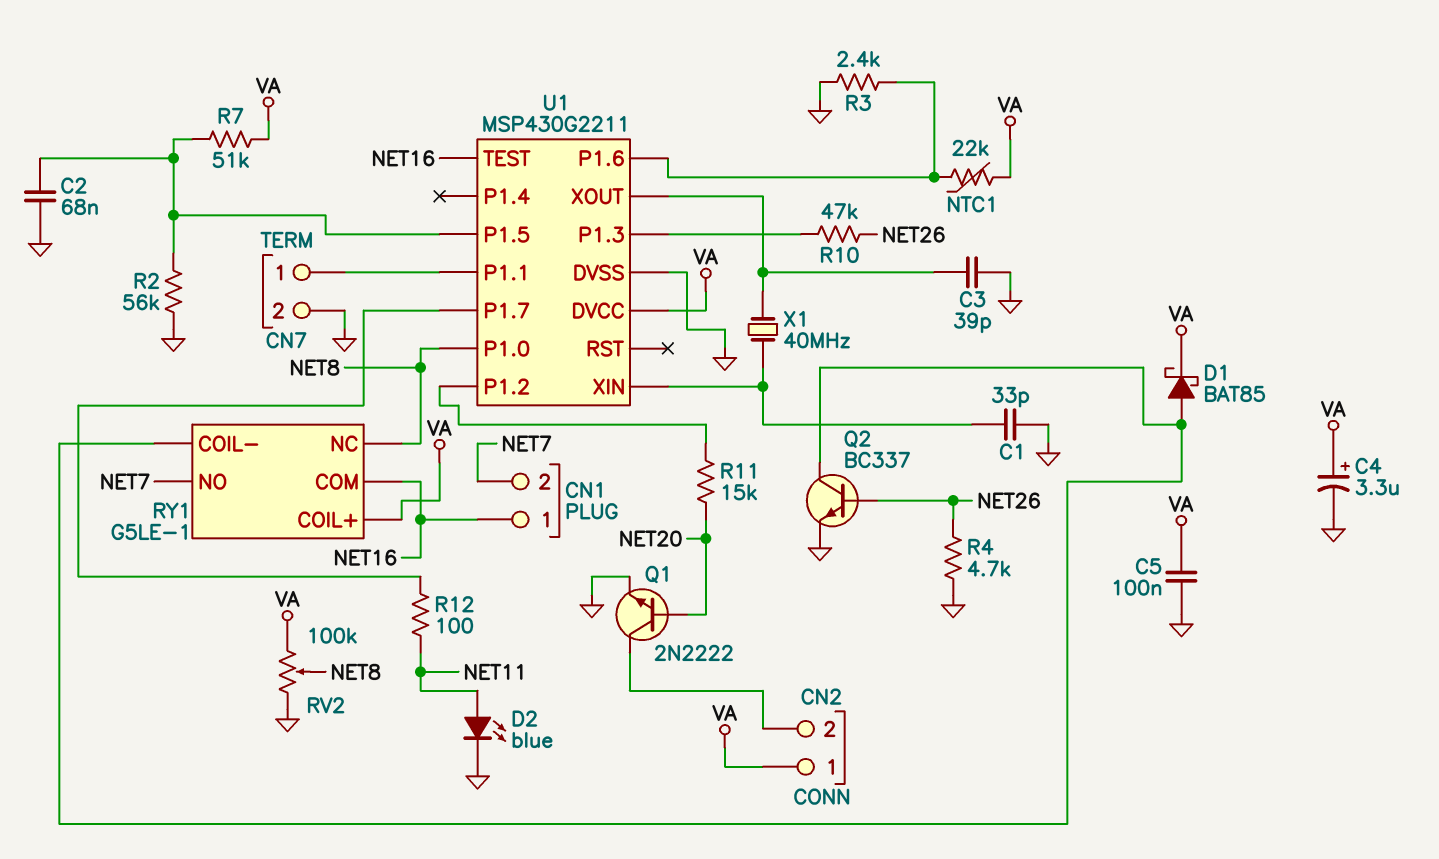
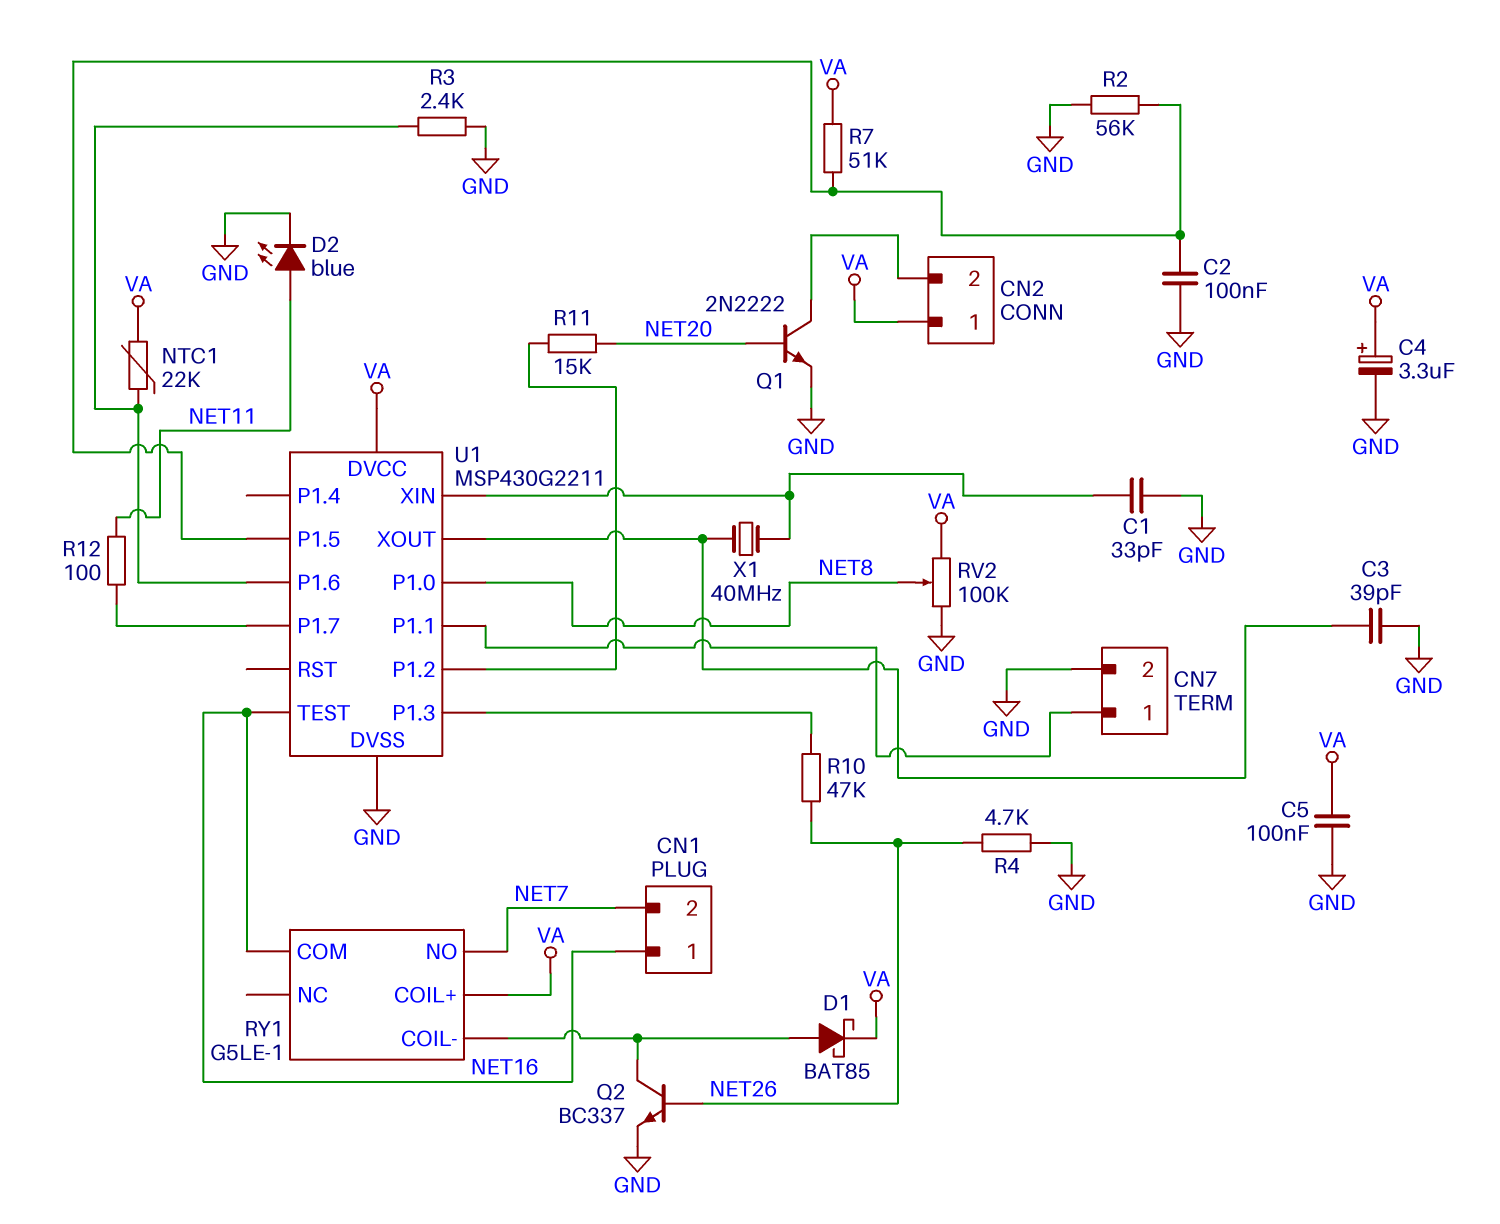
C2: 68nF (GND, U1/P1.5) -> 100nF (GND, U1/P1.5)
RY1 pin NC: NET8 -> none

